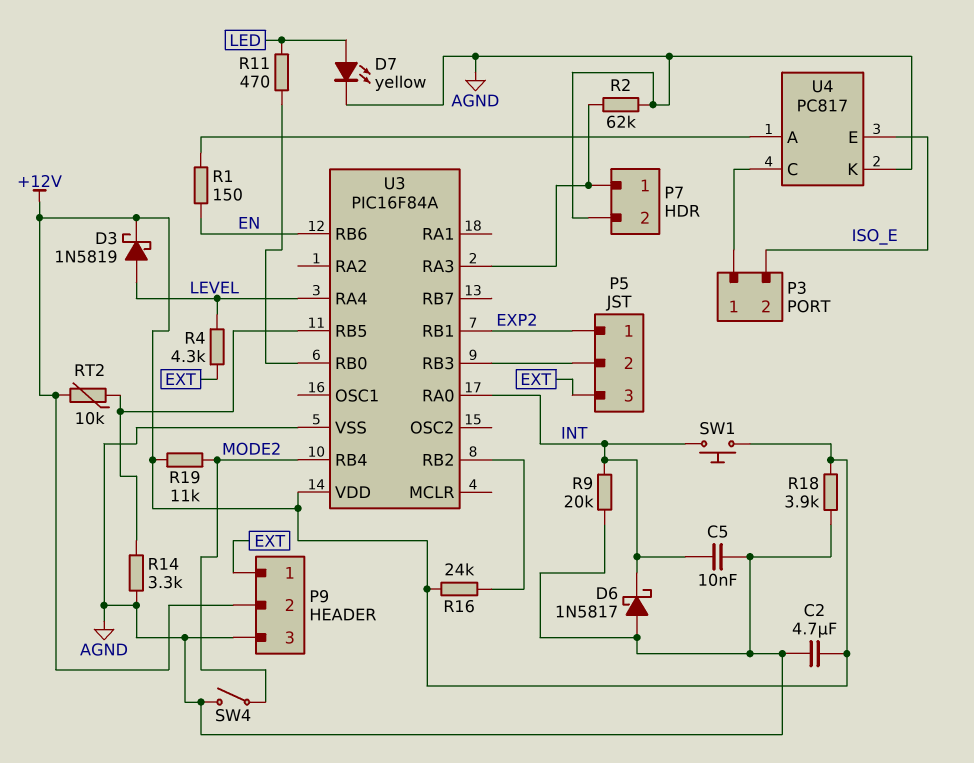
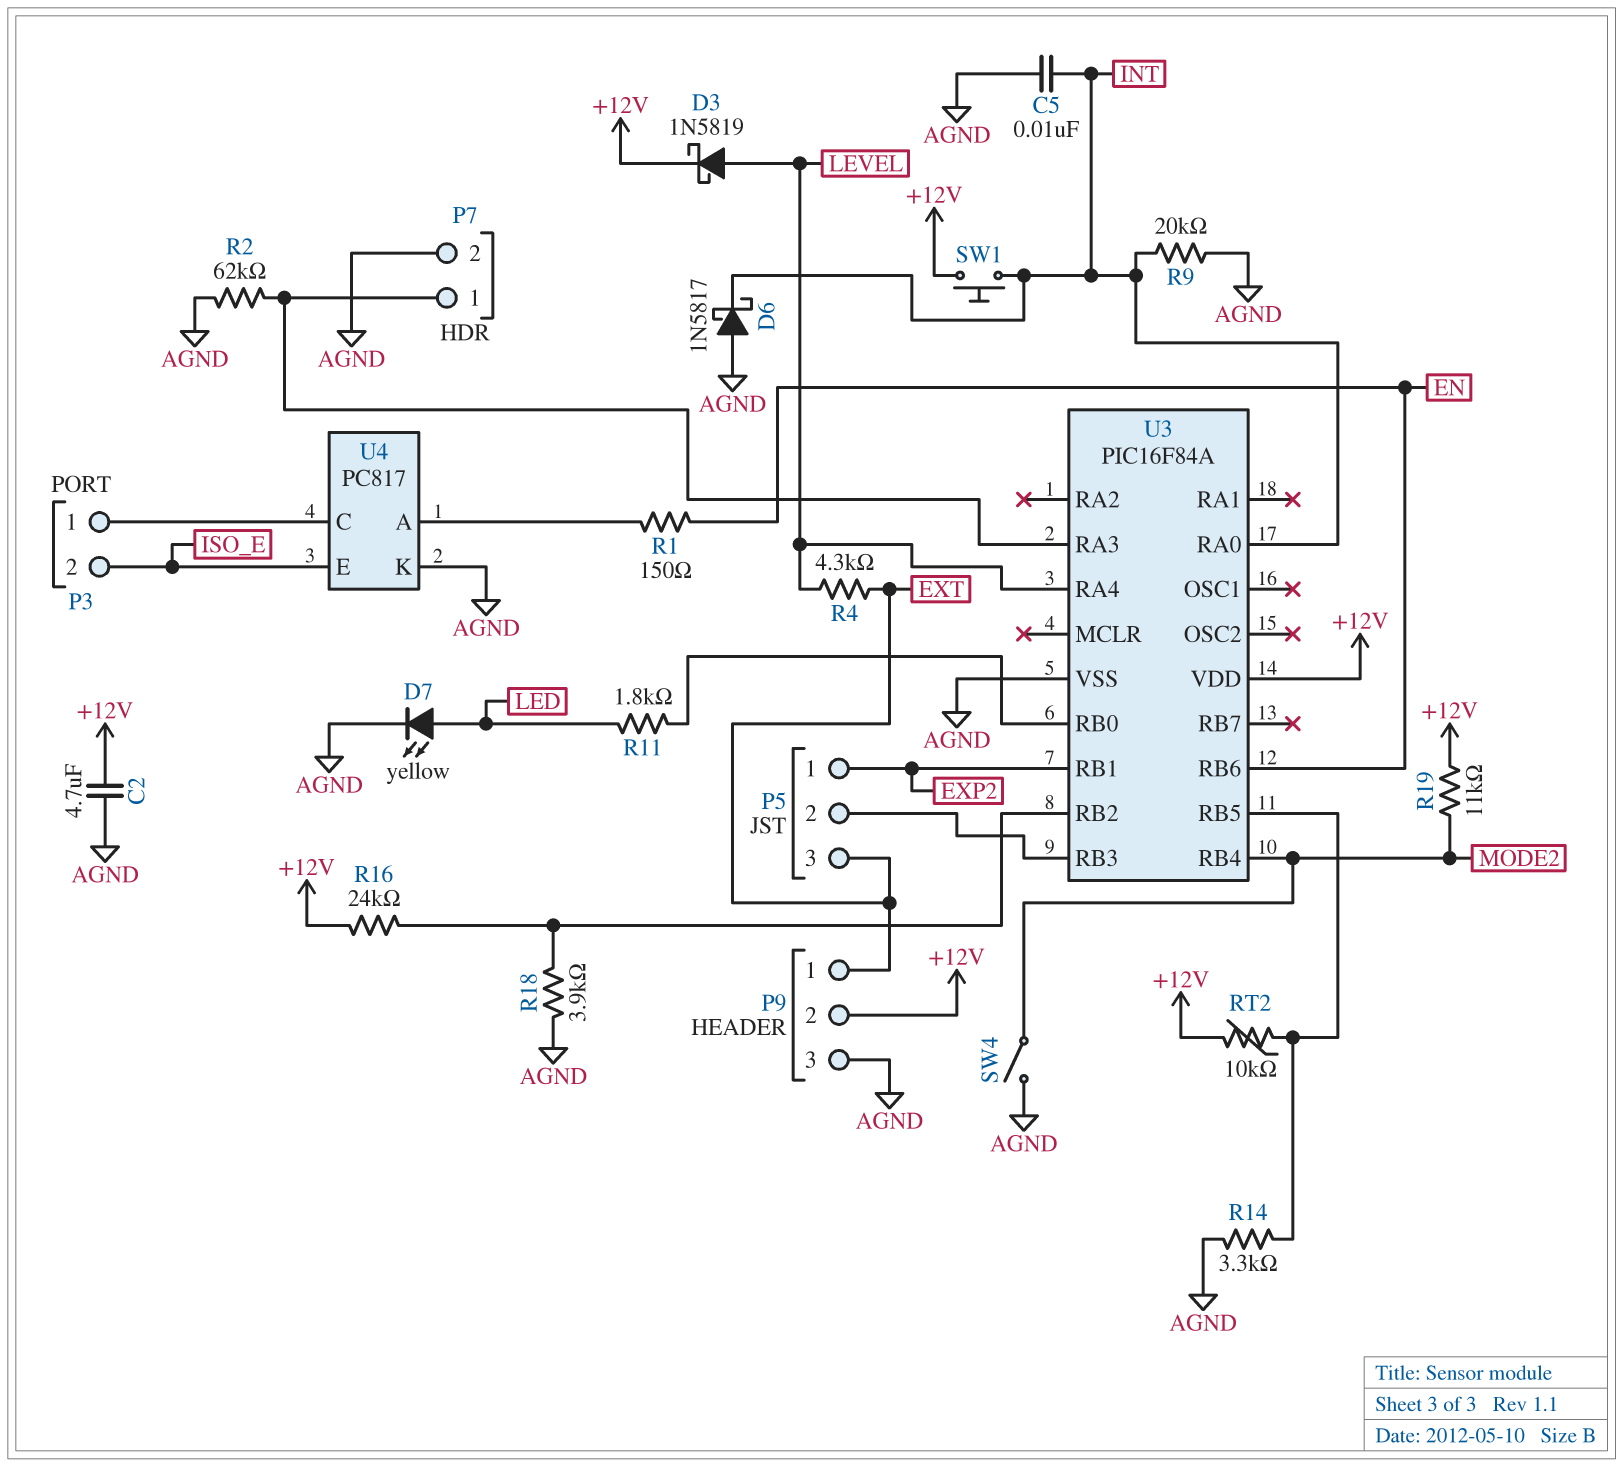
R11: 470 (LED, U3/RB0) -> 1.8k (LED, U3/RB0)
R18: 3.9k (+12V, AGND) -> 3.9k (AGND, U3/RB2)

